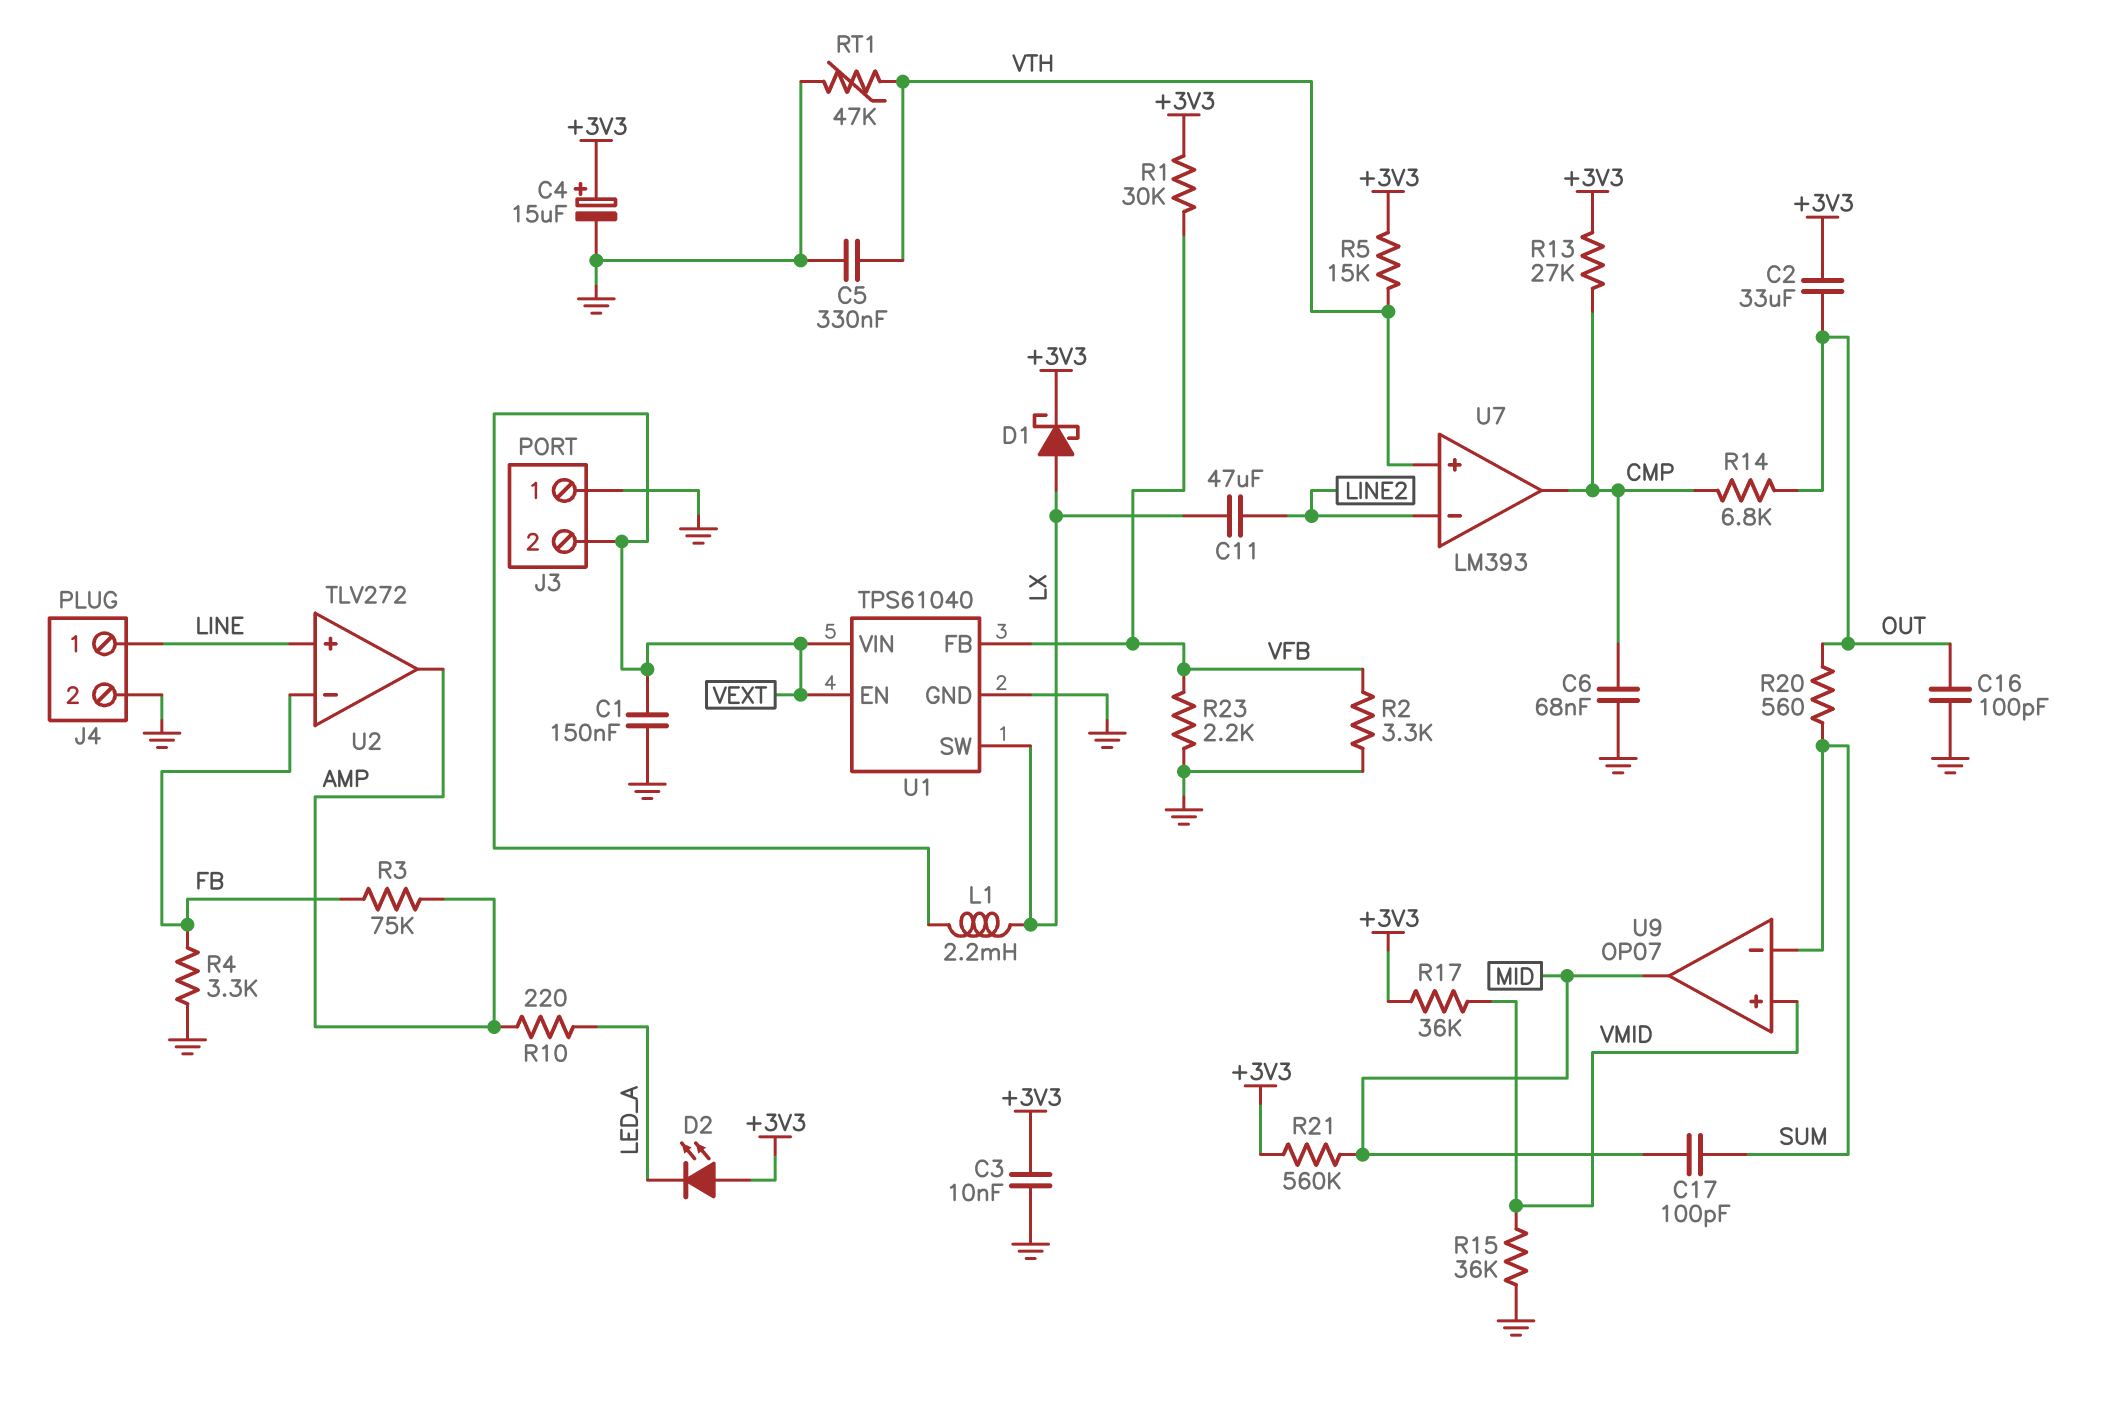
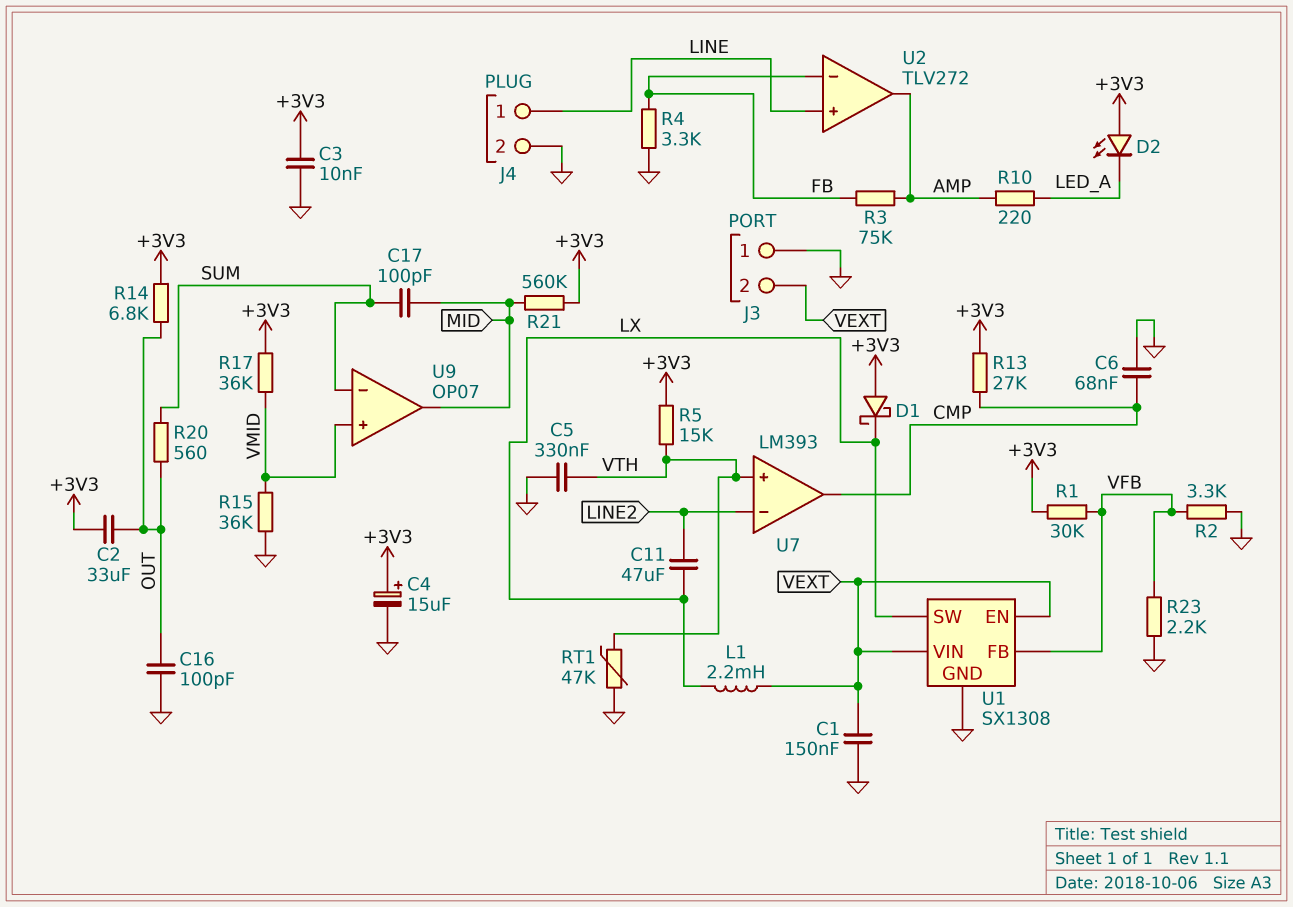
D1: schottky (A LX, K +3V3) -> schottky (A +3V3, K LX)
R14: 6.8k (CMP, OUT) -> 6.8k (+3V3, OUT)
U1: TPS61040 -> SX1308

